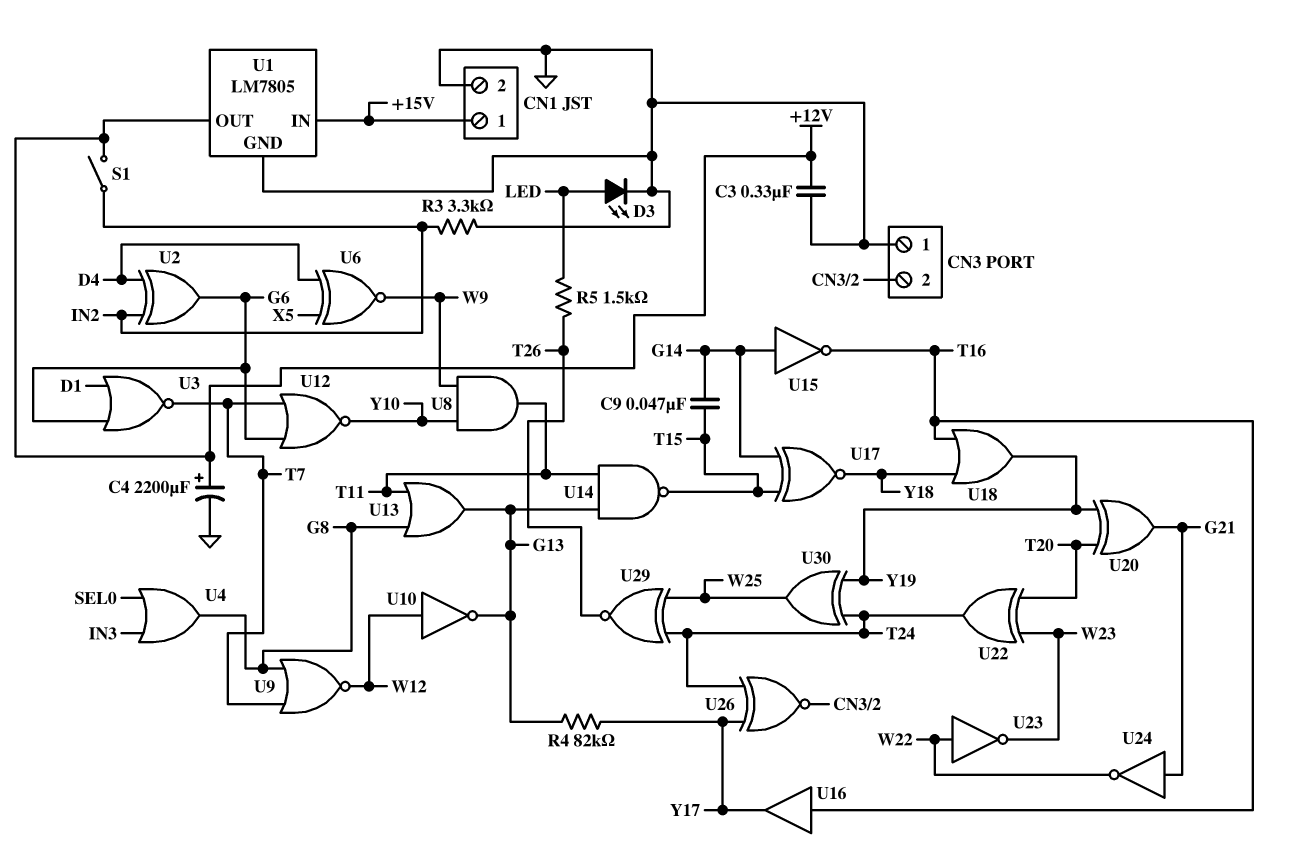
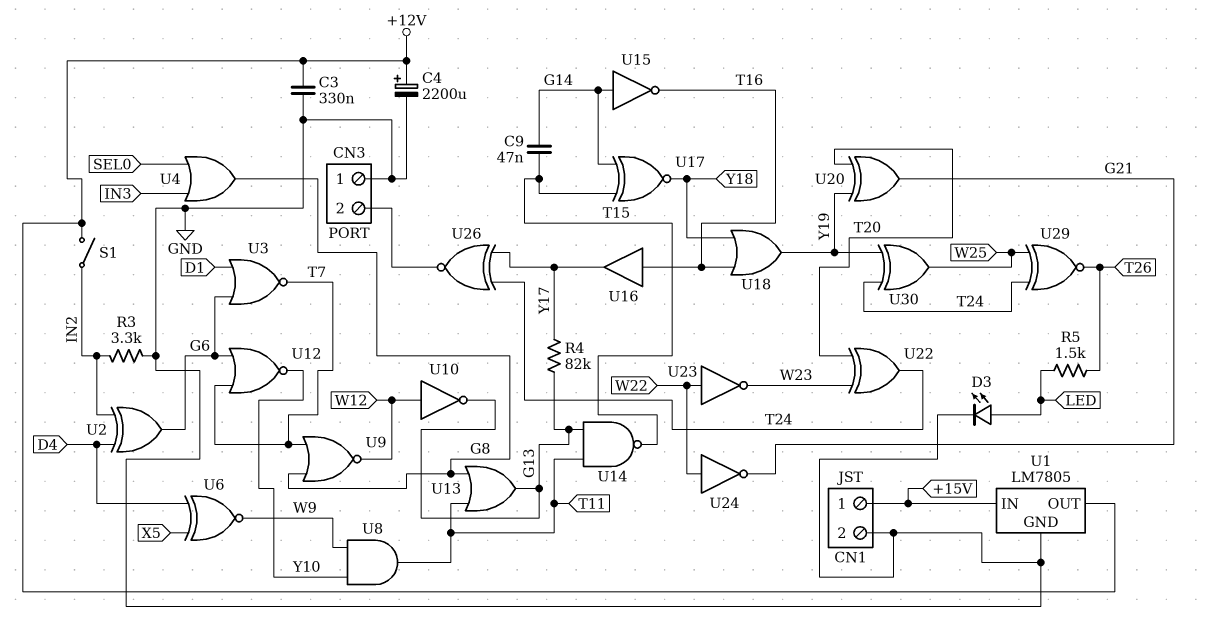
U24: NOT (in G21, out W22) -> NOT (in W22, out G21)

